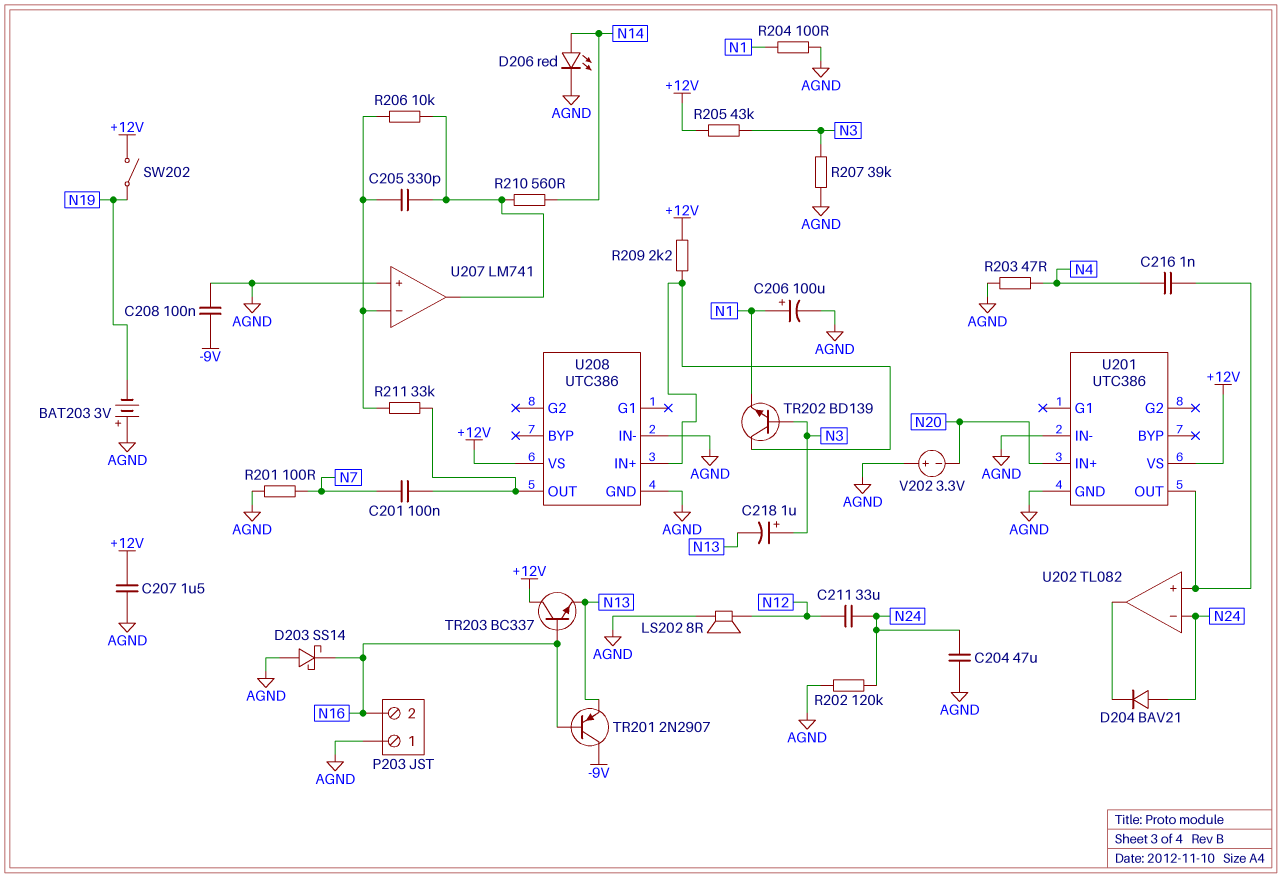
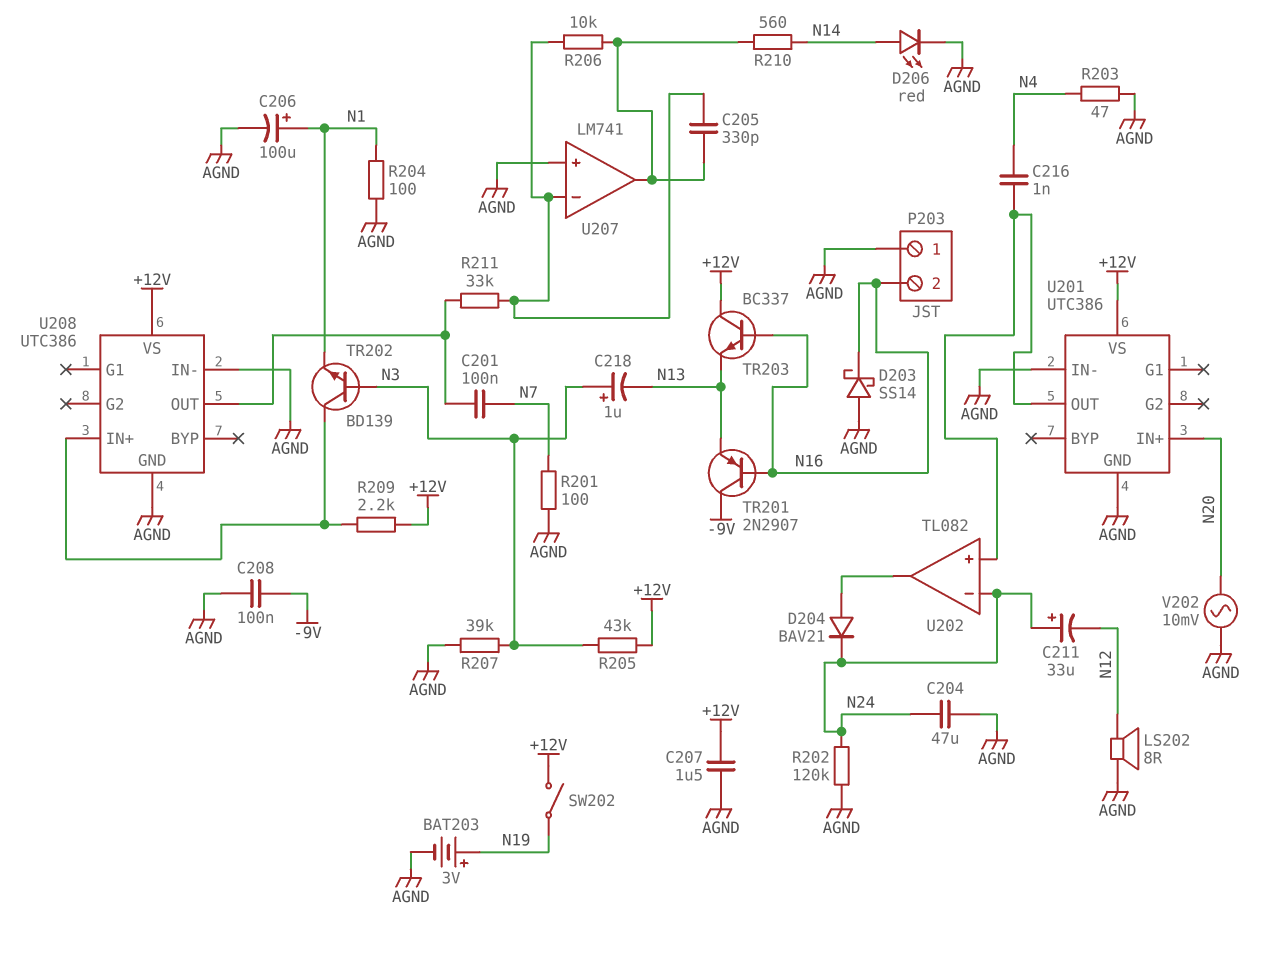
BAT203: 3V (plus AGND, minus N19) -> 3V (plus N19, minus AGND)
C211: 33uF (N12, N24) -> 33uF (plus N24, minus N12)
D204: diode BAV21 (A N24, K U202/out) -> diode BAV21 (A U202/out, K N24)
V202: 3.3V (plus AGND, minus N20) -> AC 10mV (AGND, N20)

